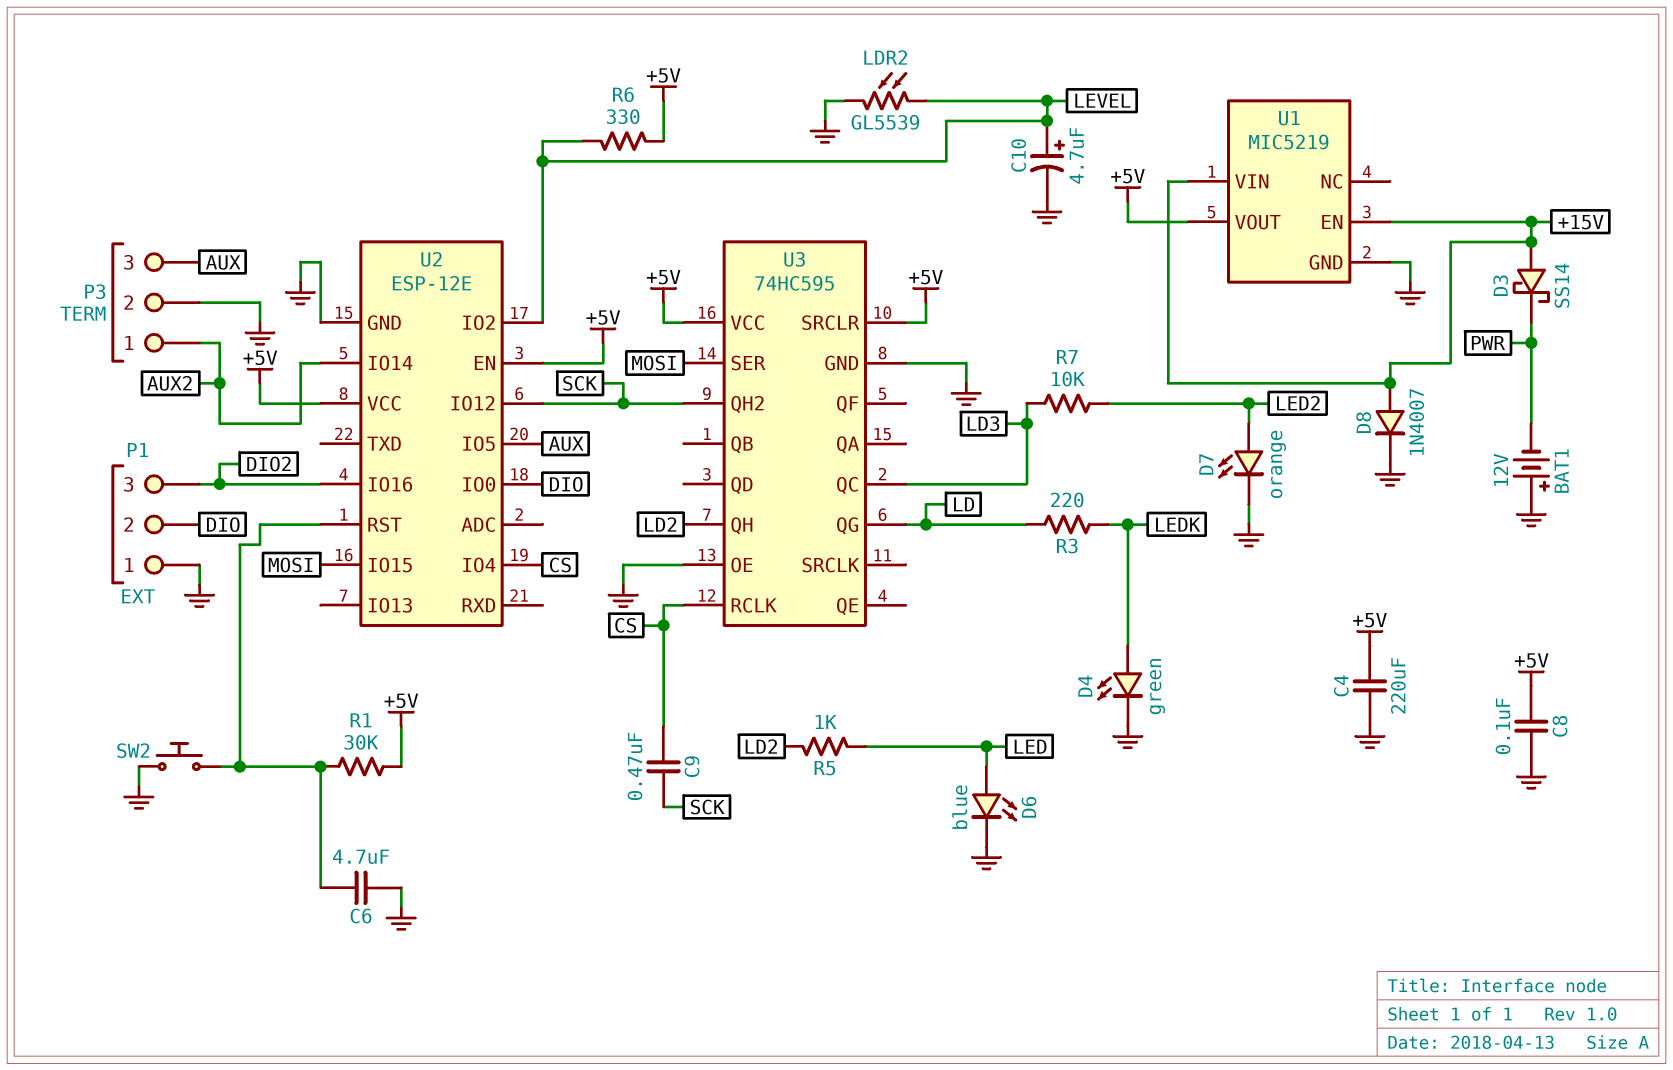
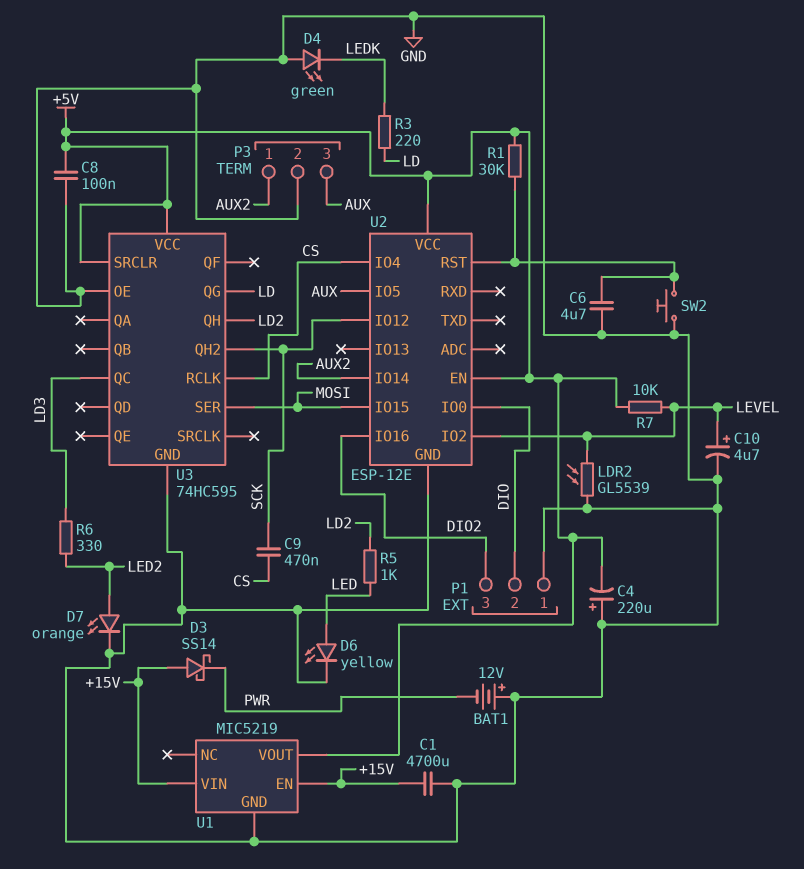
C1: none -> 4700uF (+15V, GND)
C4: 220uF (+5V, GND) -> 220uF (plus GND, minus +5V)
D4: LED green (A LEDK, K GND) -> LED green (A GND, K LEDK)
D6: LED blue (A LED, K GND) -> LED yellow (A LED, K GND)
D8: diode 1N4007 (A +15V, K GND) -> none
R6: 330 (+5V, LEVEL) -> 330 (LD3, LED2)
R7: 10k (LD3, LED2) -> 10k (+5V, LEVEL)

